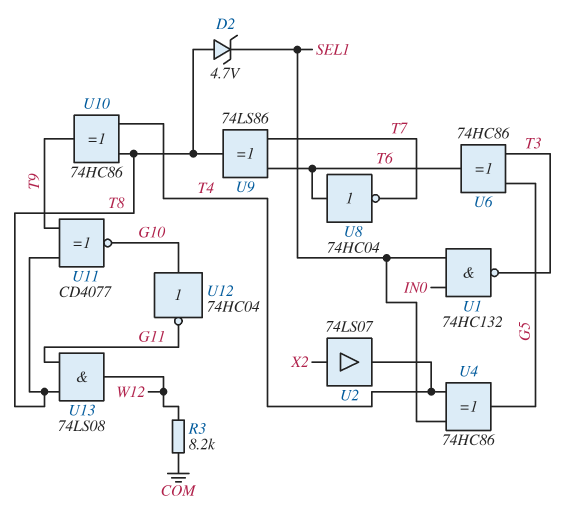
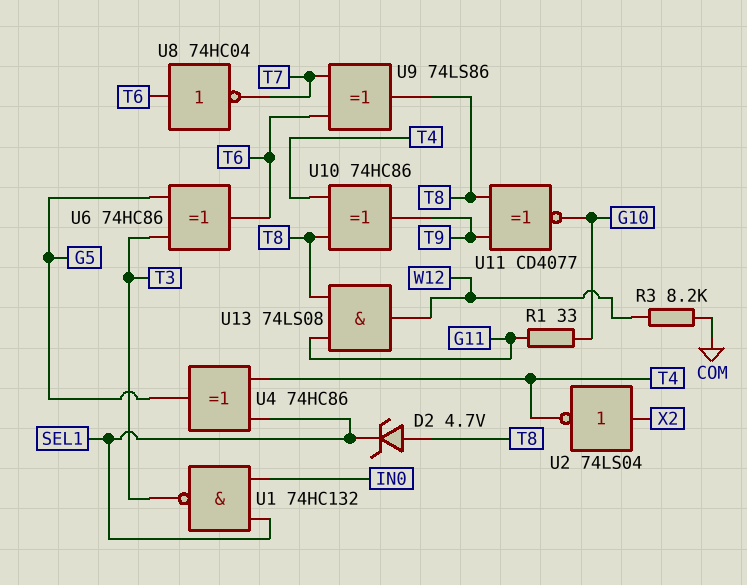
R1: none -> 33 (G10, G11)
U2: buffer 74LS07 (in X2, out T4) -> NOT 74LS04 (in X2, out T4)
U12: NOT 74HC04 (in G10, out G11) -> none

